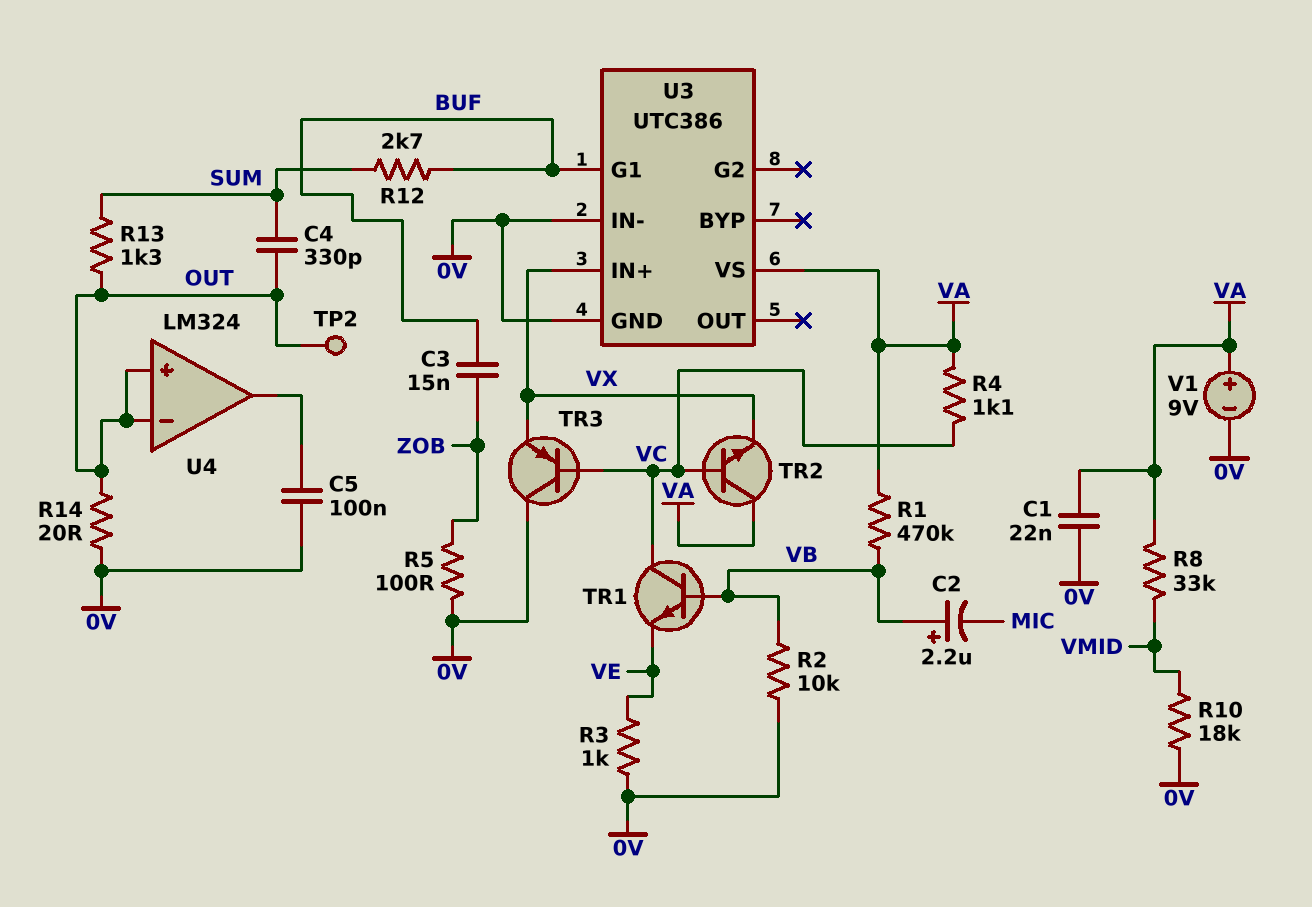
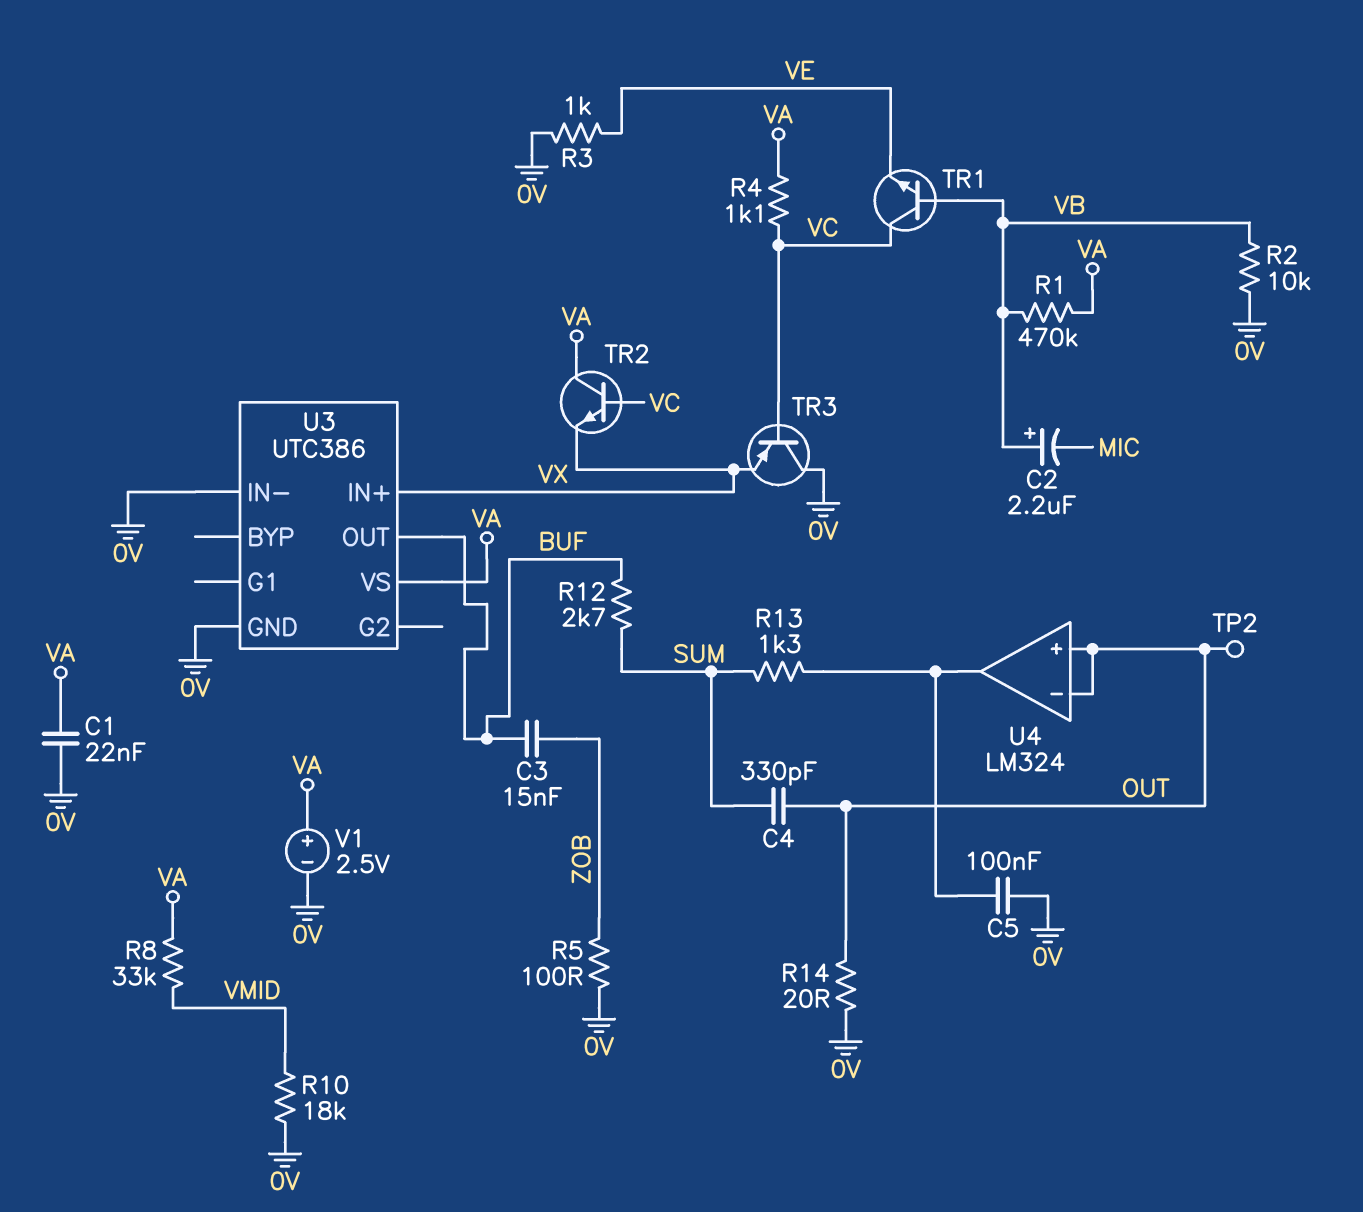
R13: 1.3k (OUT, SUM) -> 1.3k (SUM, U4/out)
U3 pin G1: BUF -> none
U3 pin OUT: none -> BUF
V1: 9V (plus VA, minus 0V) -> 2.5V (plus VA, minus 0V)

